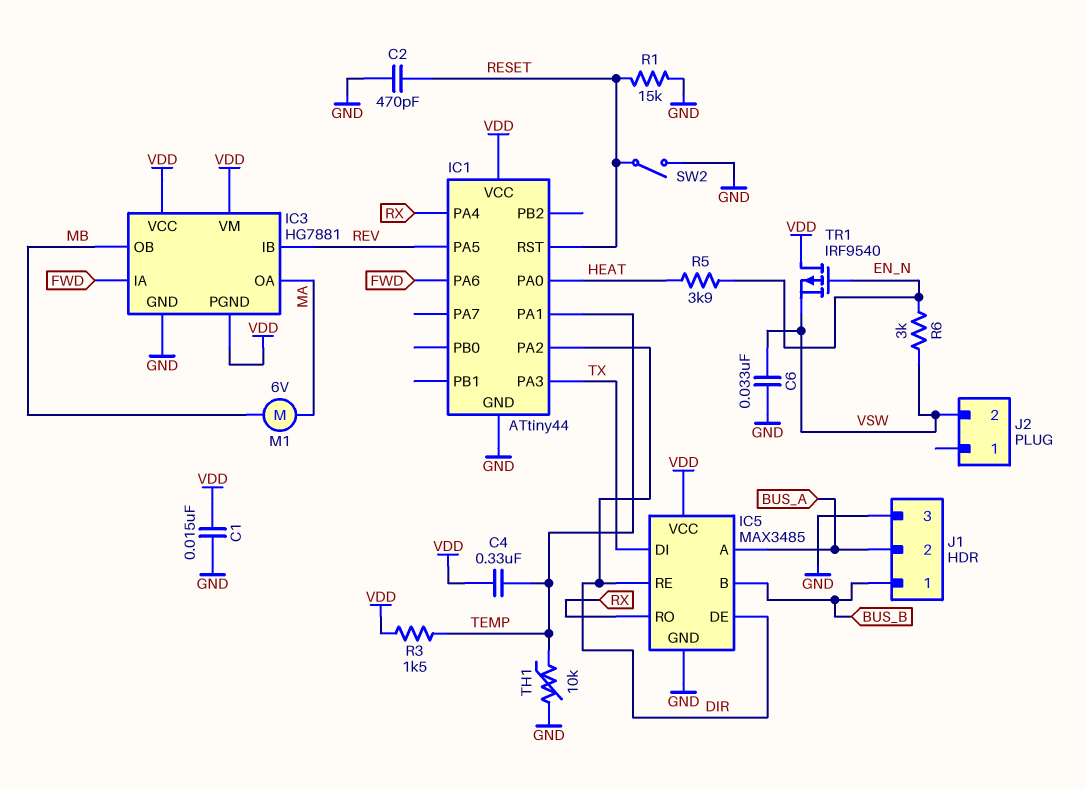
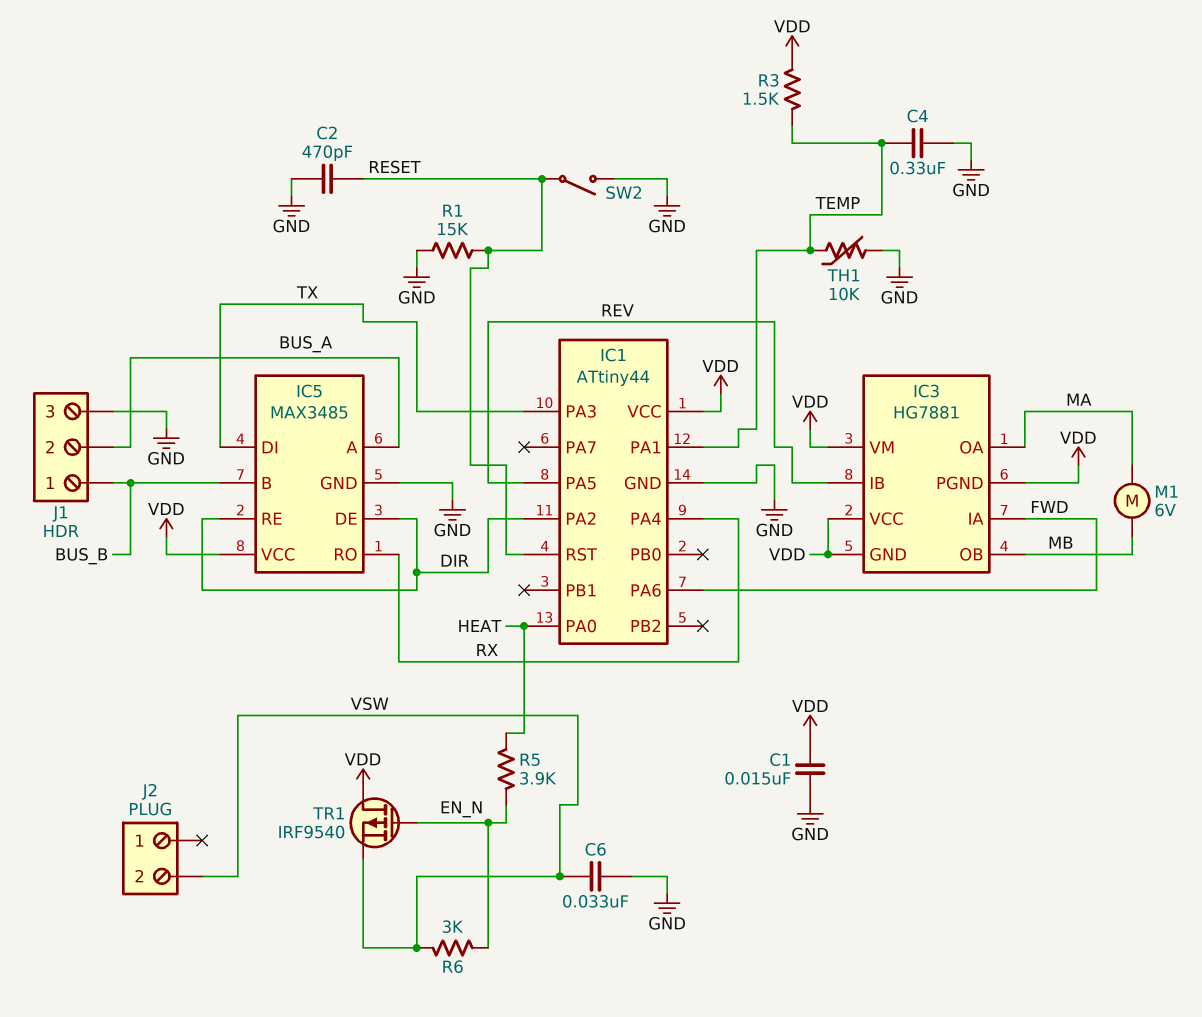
C4: 330nF (TEMP, VDD) -> 330nF (GND, TEMP)
IC3 pin GND: GND -> VDD

